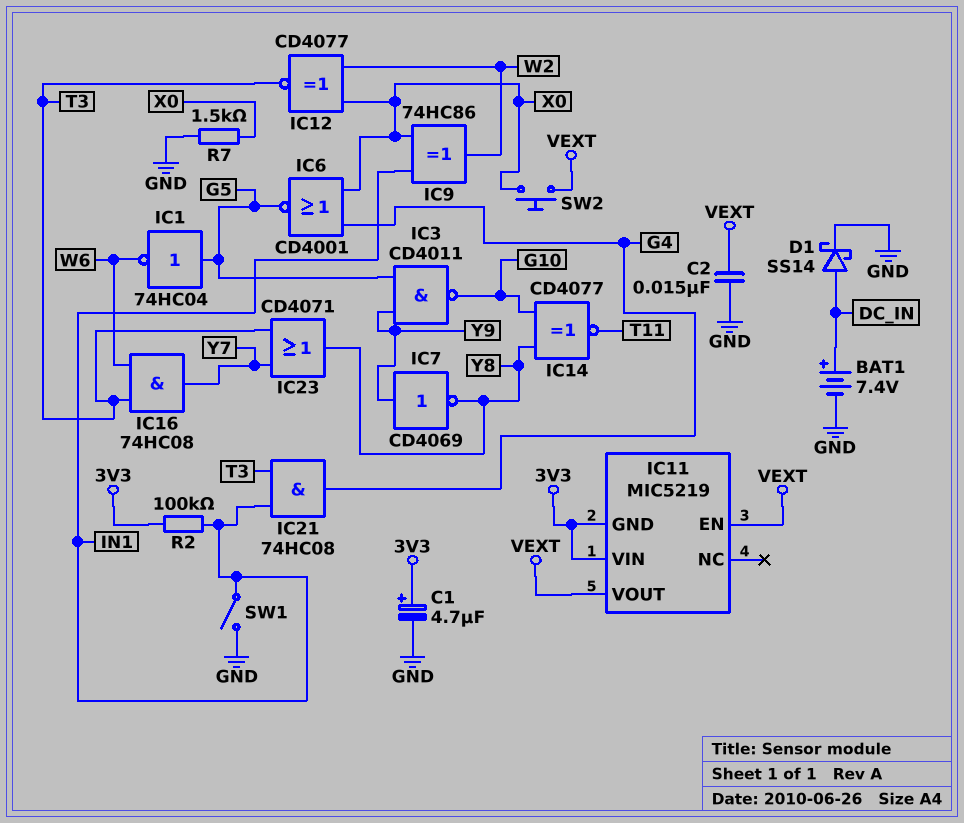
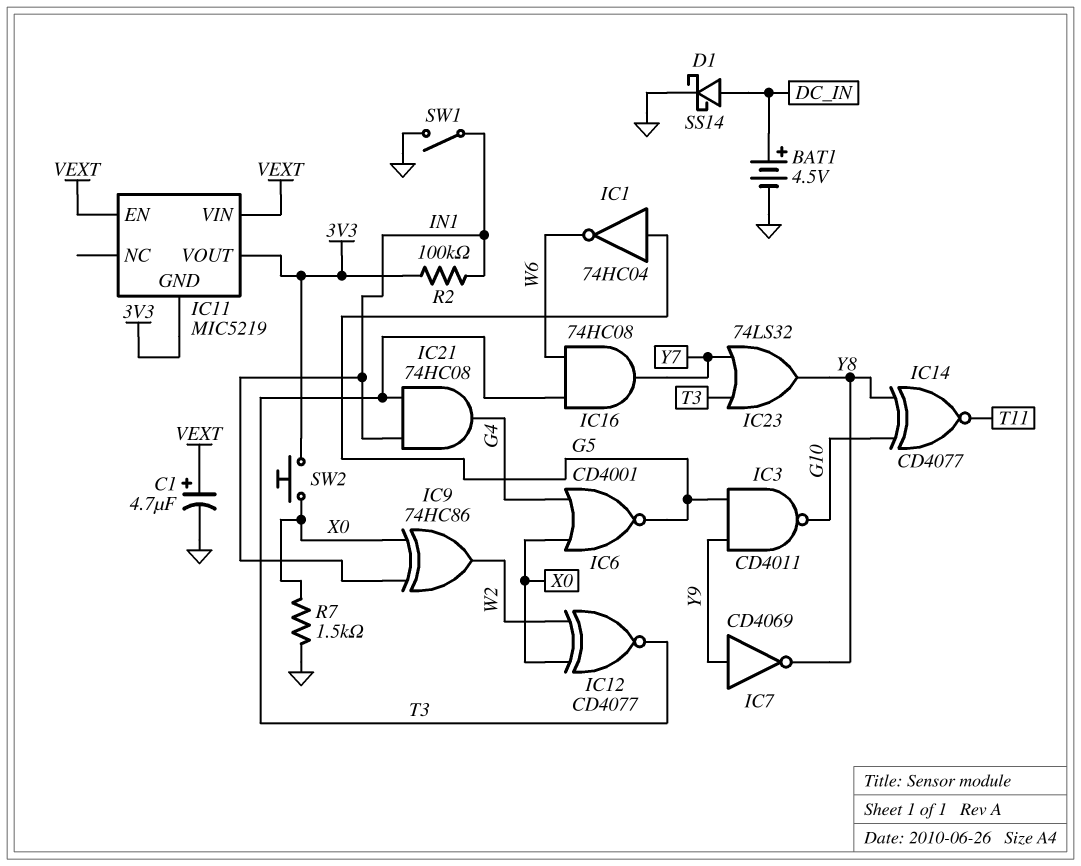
BAT1: 7.4V (plus DC_IN, minus GND) -> 4.5V (plus DC_IN, minus GND)
C1: 4.7uF (plus 3V3, minus GND) -> 4.7uF (plus VEXT, minus GND)
C2: 15nF (GND, VEXT) -> none
IC11 pin VIN: 3V3 -> VEXT
IC11 pin VOUT: VEXT -> 3V3
IC23: OR CD4071 (in T3, in Y7, out Y8) -> OR 74LS32 (in T3, in Y7, out Y8)
SW2: button (VEXT, X0) -> button (3V3, X0)

